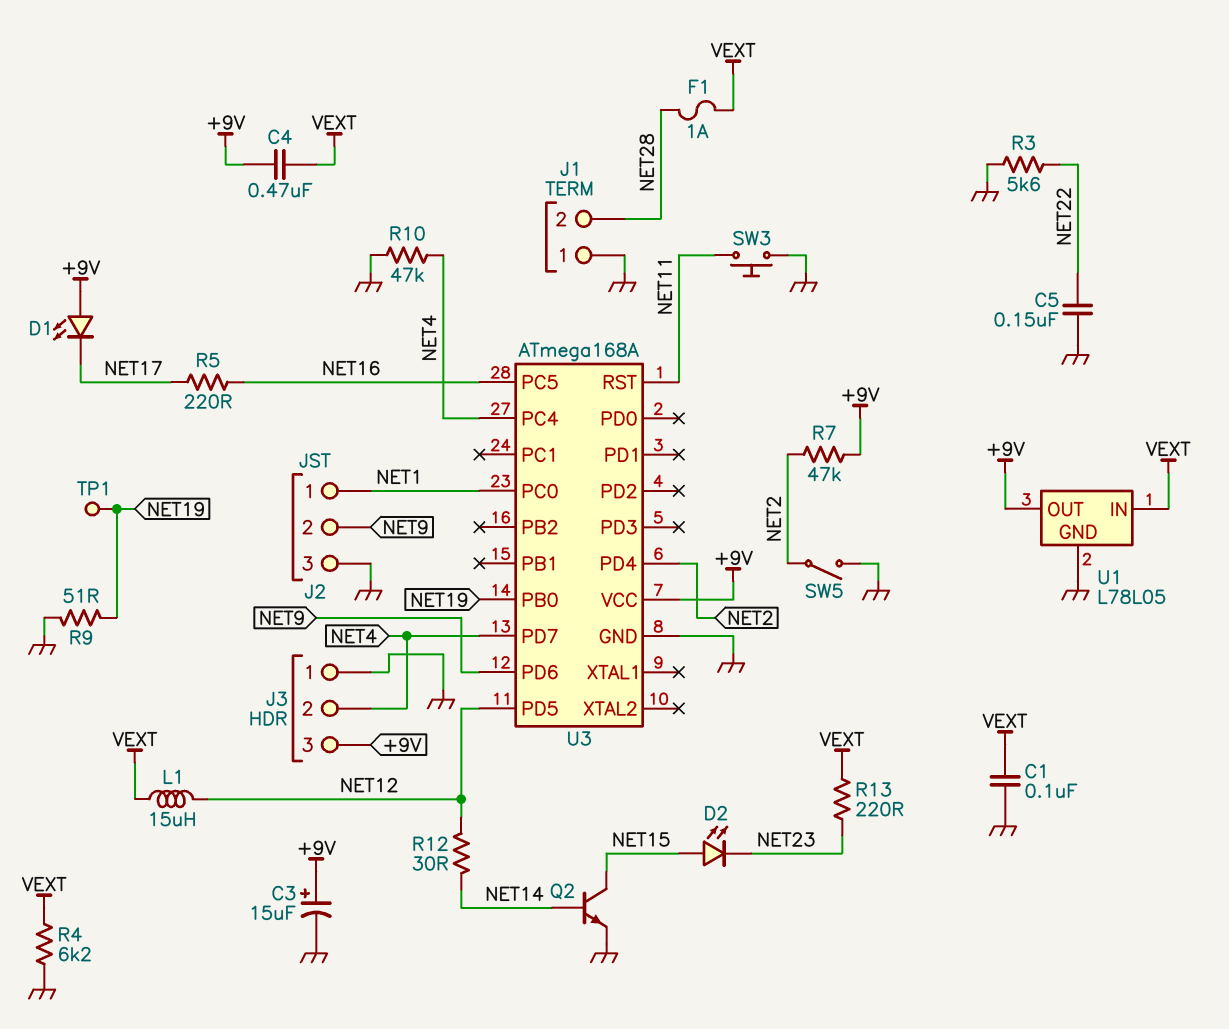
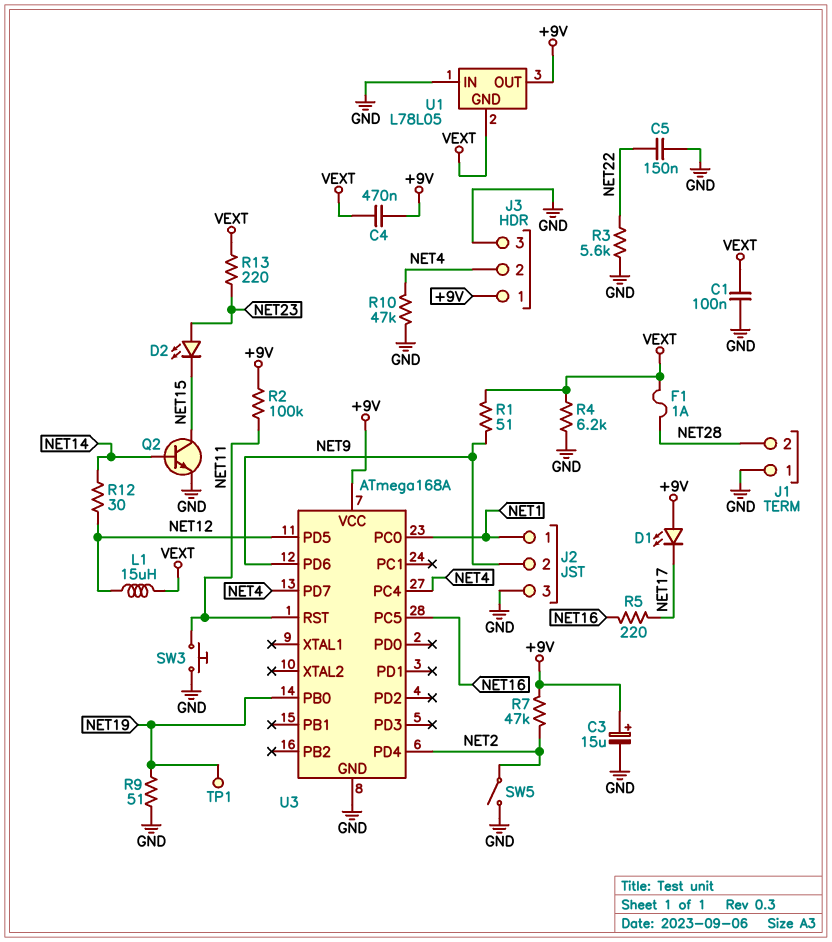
D2: LED (A NET15, K NET23) -> LED (A NET23, K NET15)
J3 pin 1: GND -> +9V
J3 pin 3: +9V -> GND
R1: none -> 51 (NET9, VEXT)
R2: none -> 100k (+9V, NET11)
U1 pin GND: GND -> VEXT
U1 pin IN: VEXT -> GND

